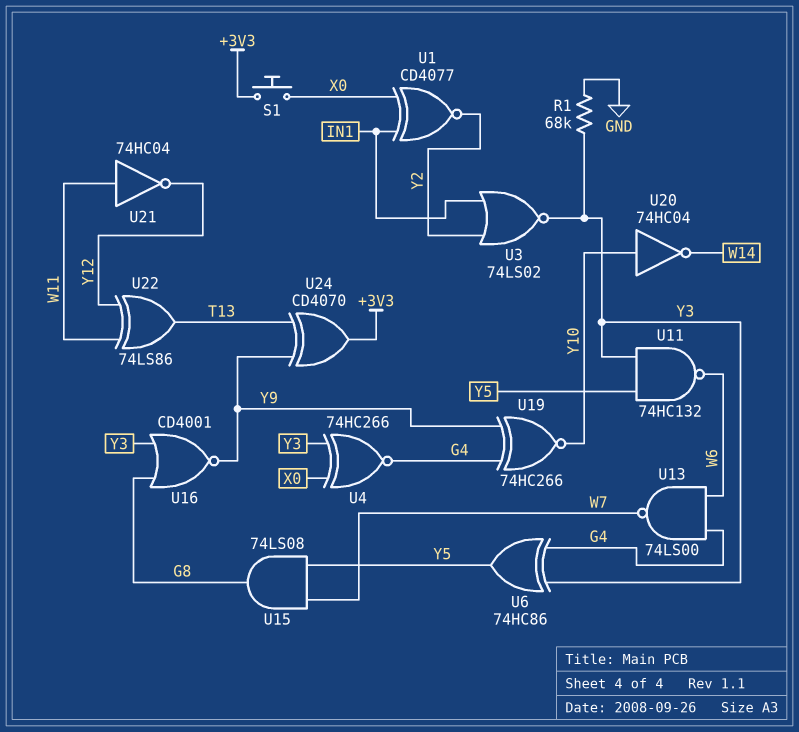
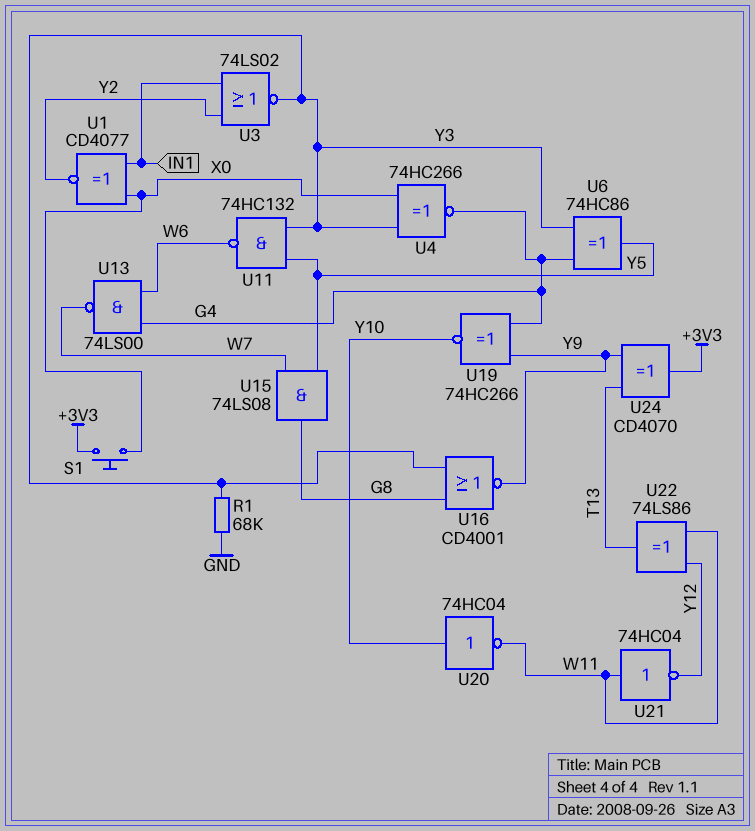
U20: NOT 74HC04 (in Y10, out W14) -> NOT 74HC04 (in Y10, out W11)

